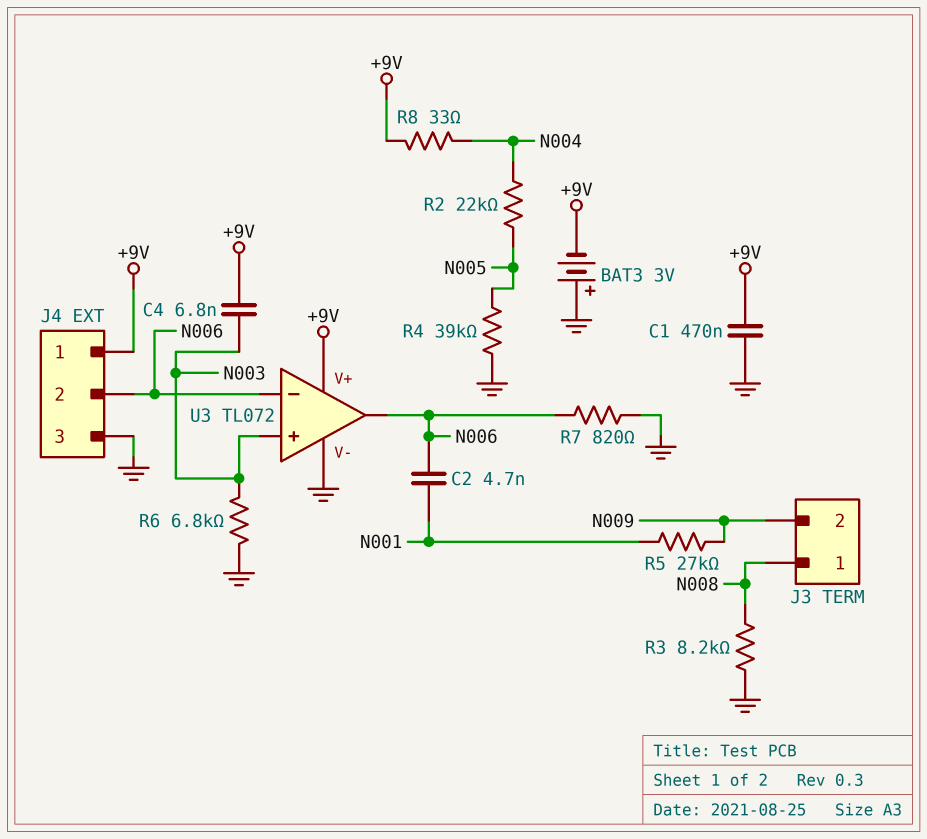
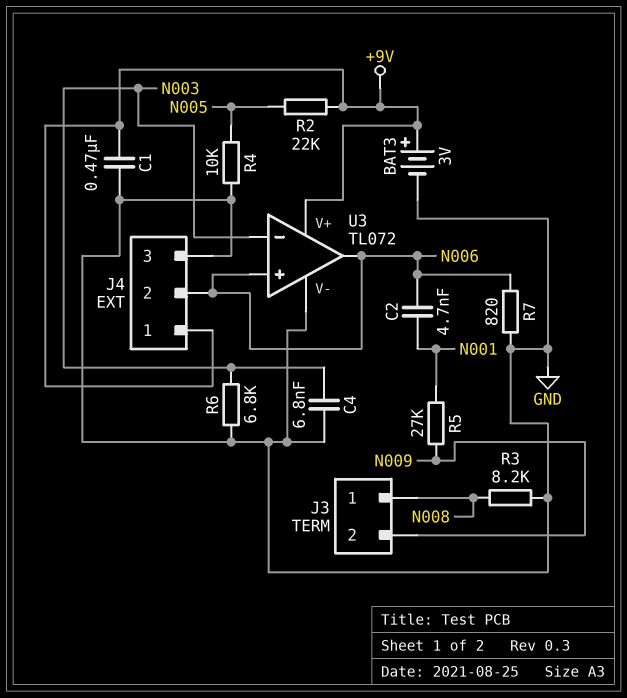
BAT3: 3V (plus GND, minus +9V) -> 3V (plus +9V, minus GND)
C4: 6.8nF (+9V, N003) -> 6.8nF (GND, N003)
R2: 22k (N004, N005) -> 22k (+9V, N005)
R4: 39k (GND, N005) -> 10k (GND, N005)
R8: 33 (+9V, N004) -> none
U3 pin in+: N003 -> N006
U3 pin in-: N006 -> N003

